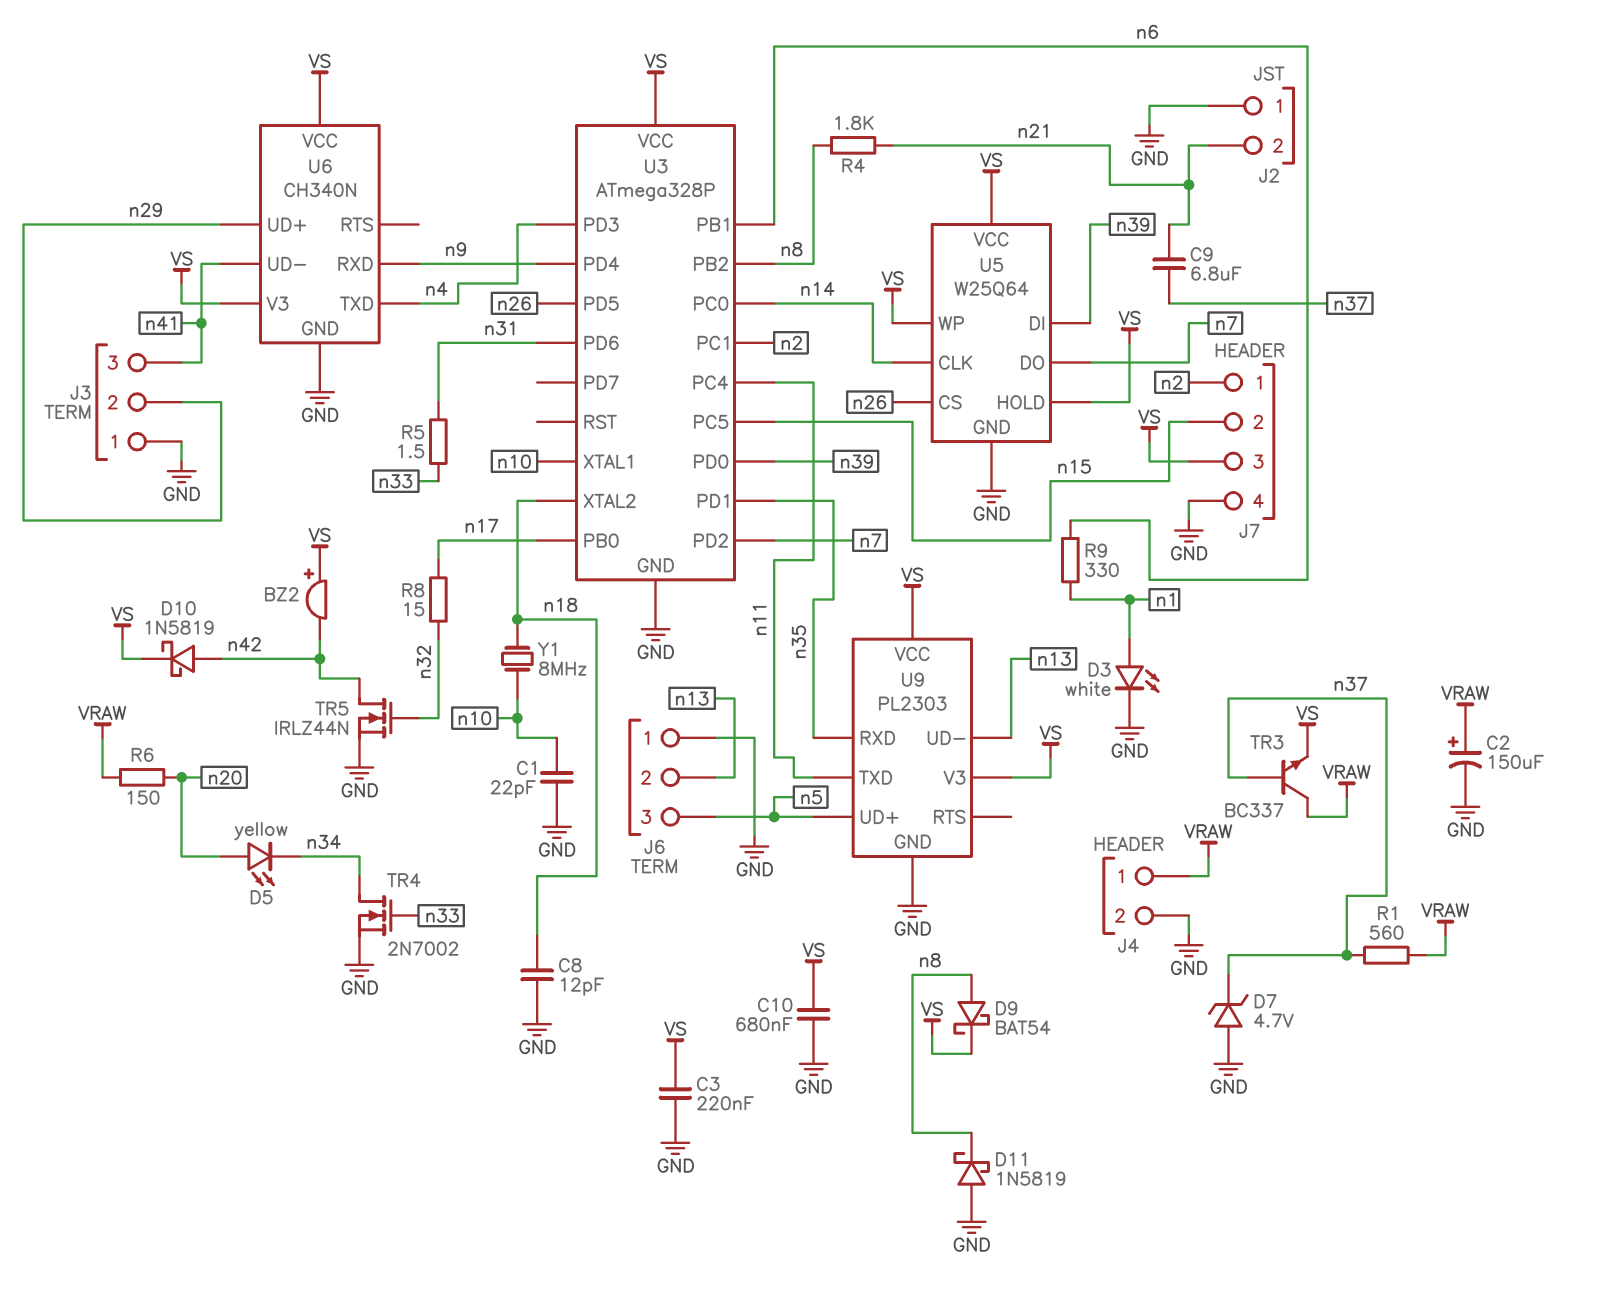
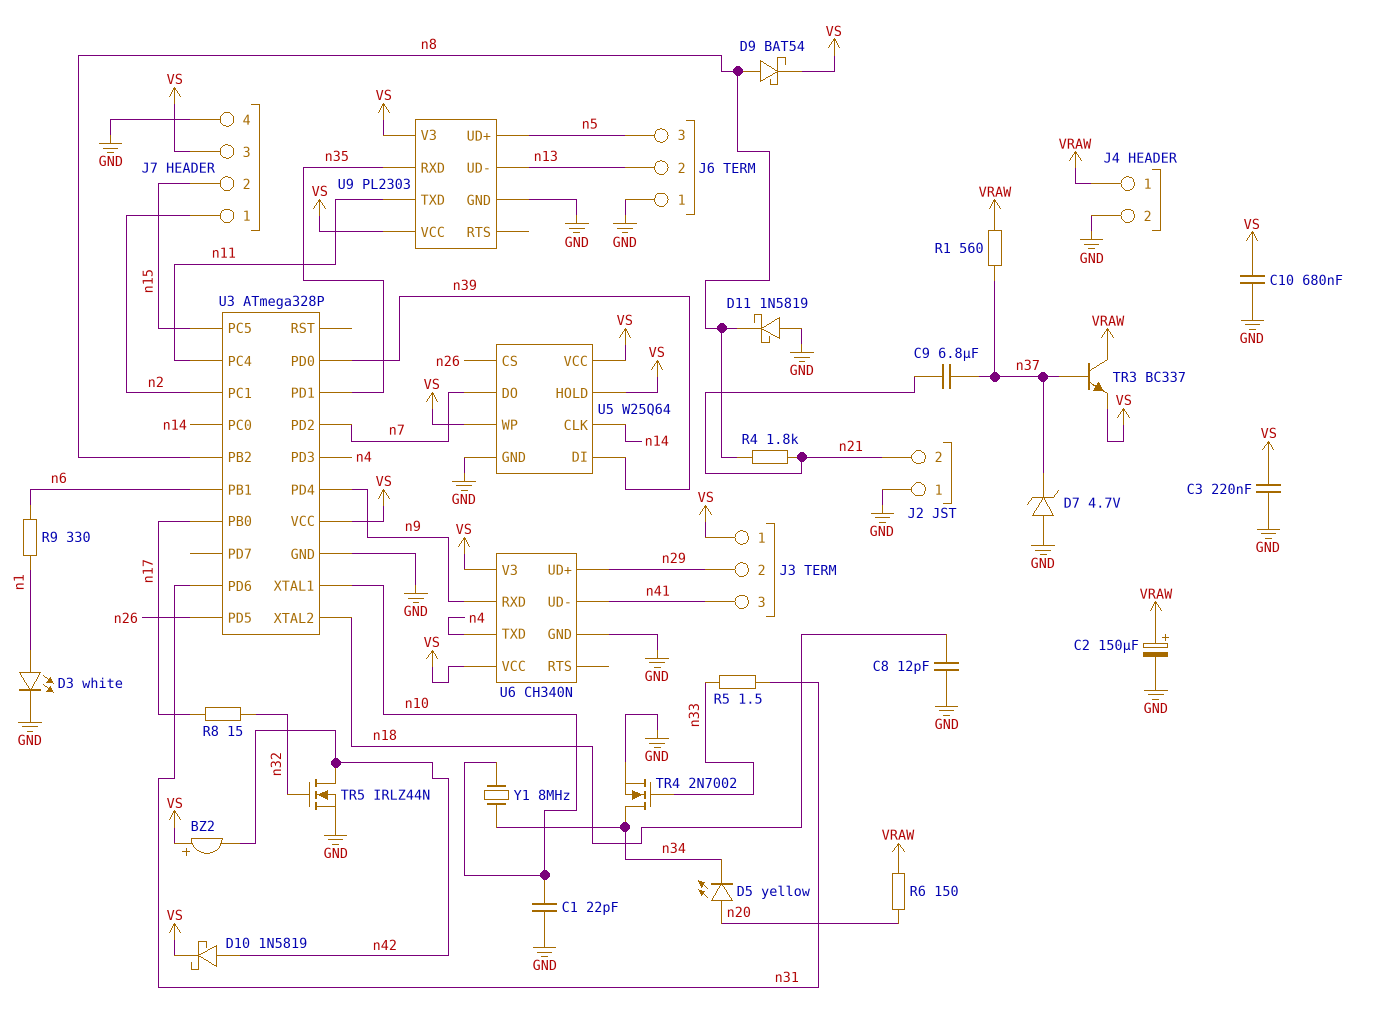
J3 pin 1: GND -> VS
Y1: 8MHz (n10, n18) -> 8MHz (n10, n34)

